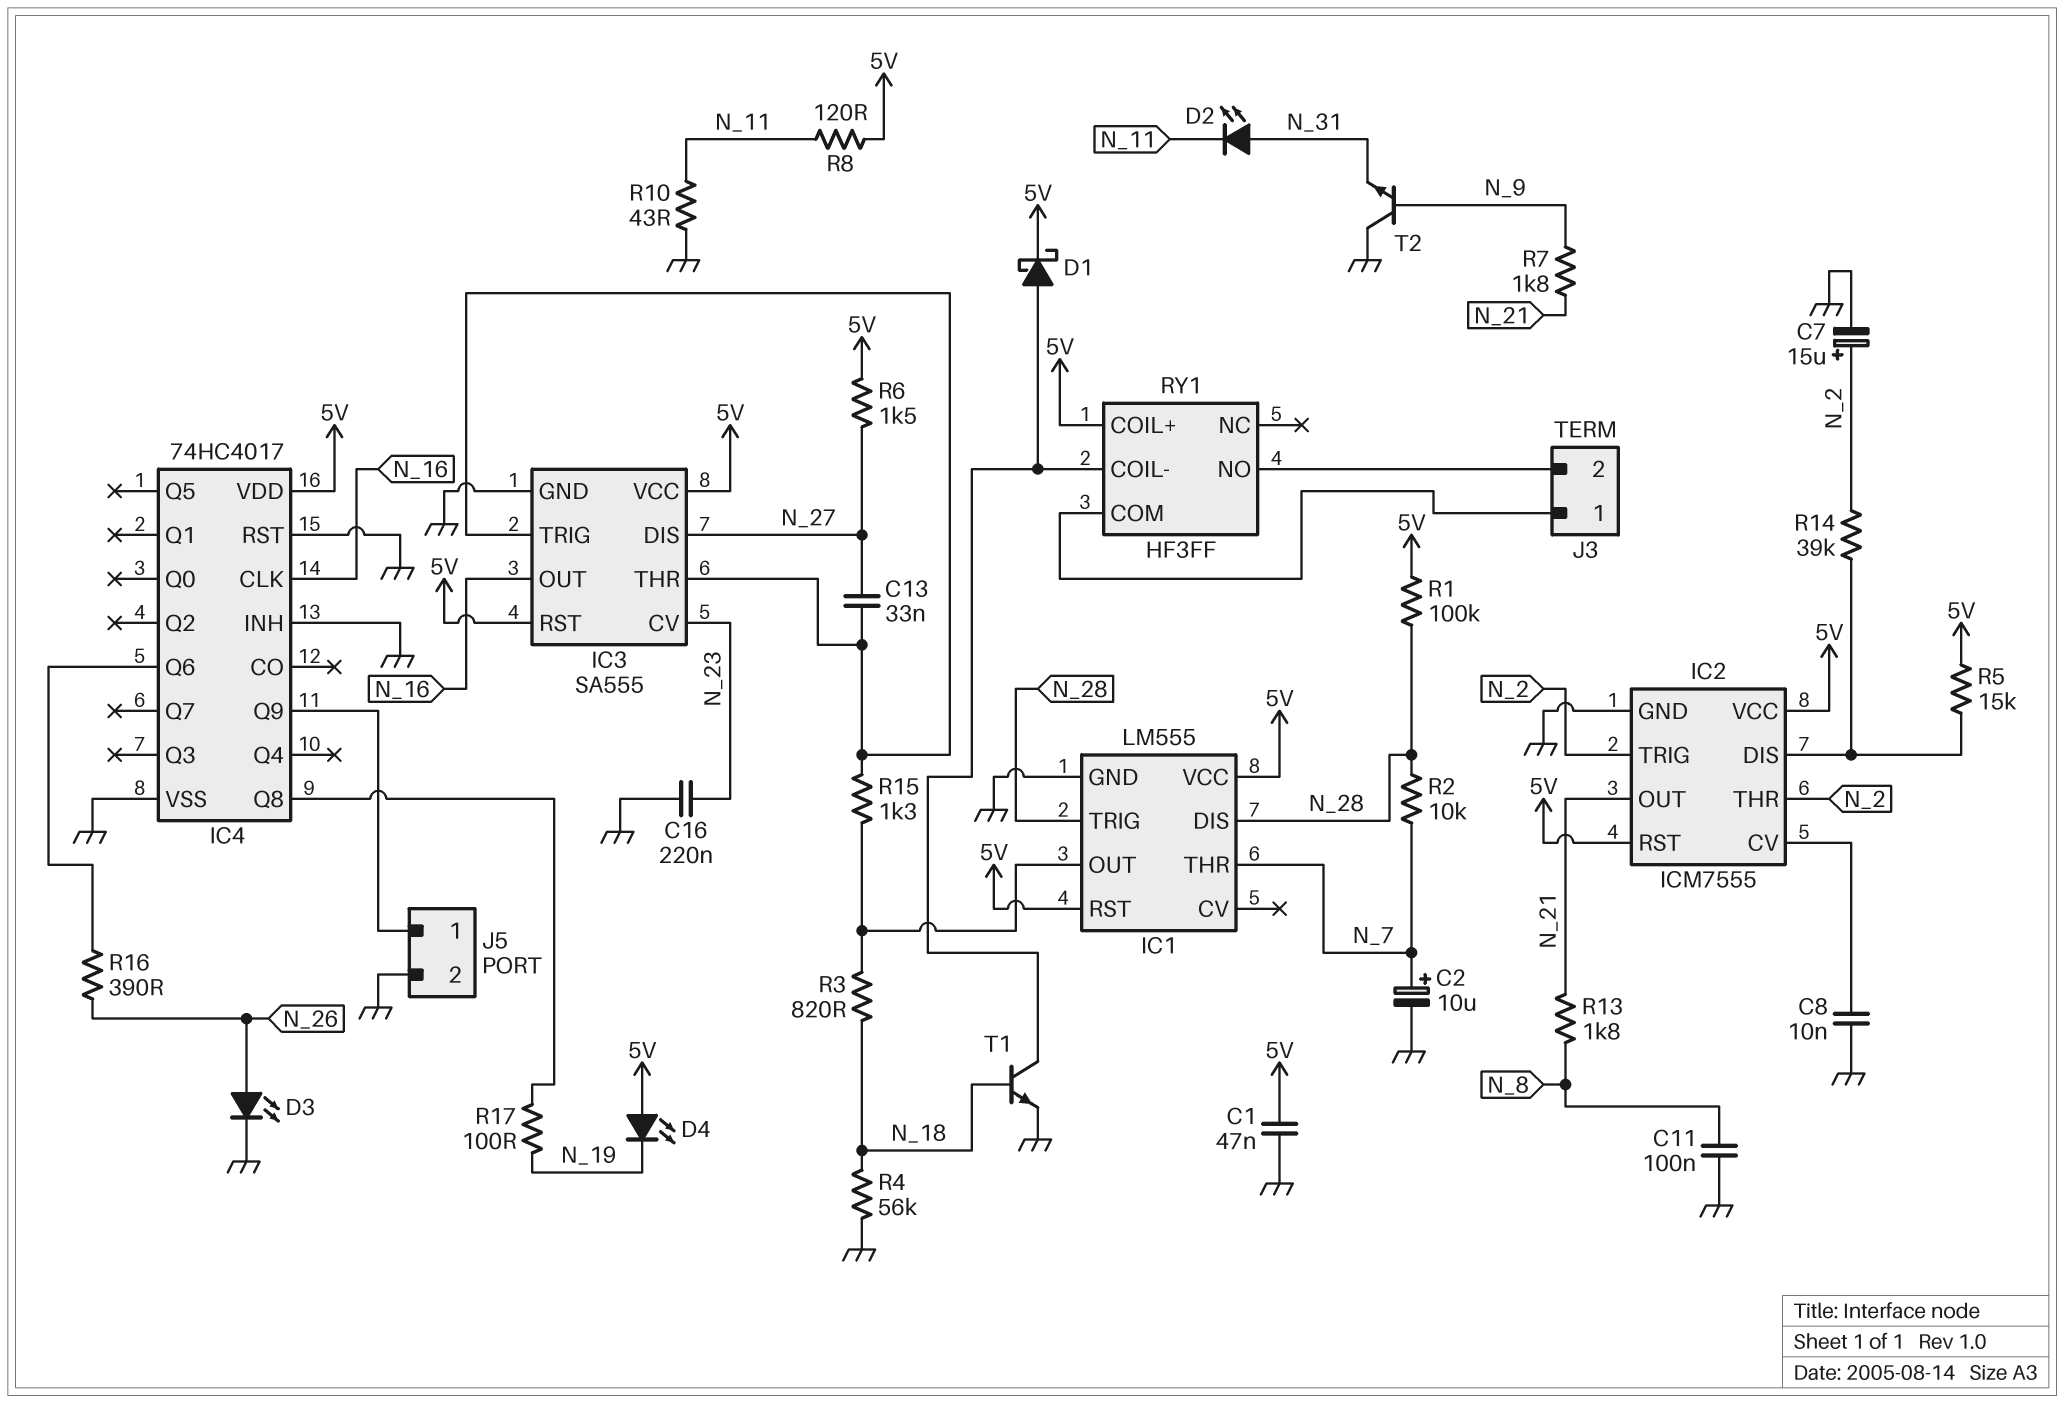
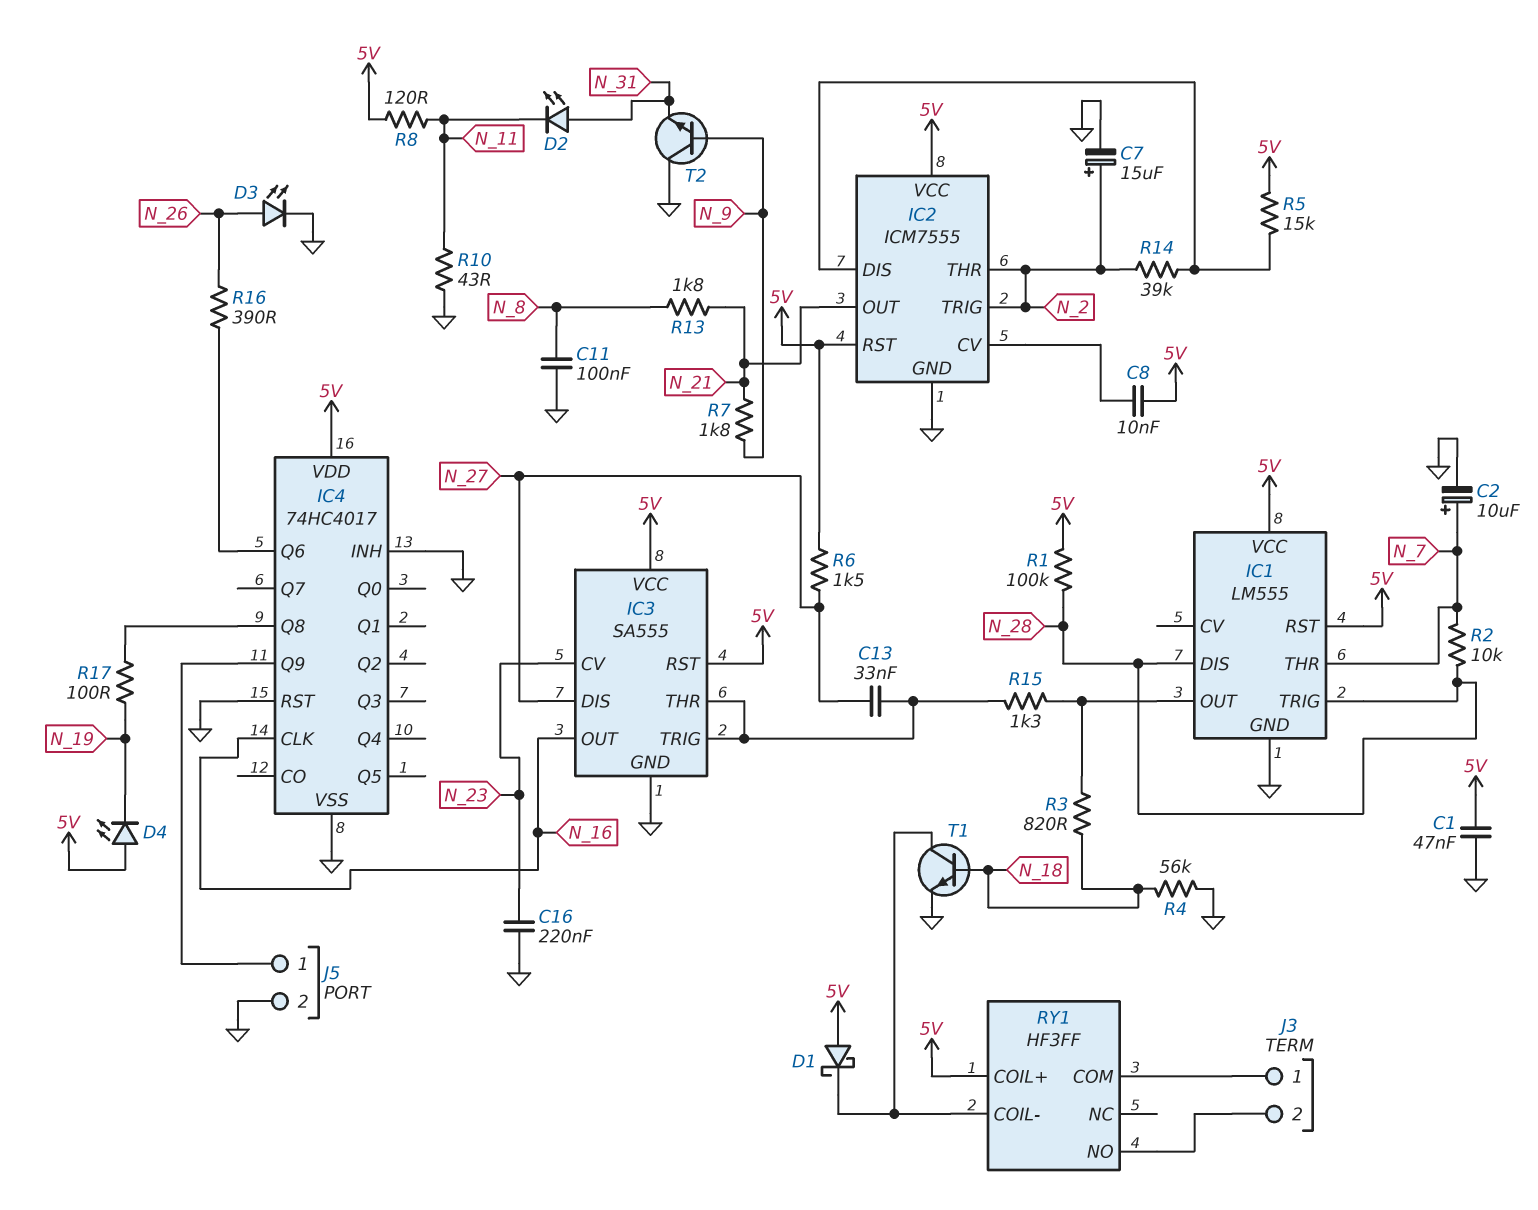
C8: 10nF (GND, IC2/CV) -> 10nF (5V, IC2/CV)
D1: schottky (A RY1/COIL-, K 5V) -> schottky (A 5V, K RY1/COIL-)

